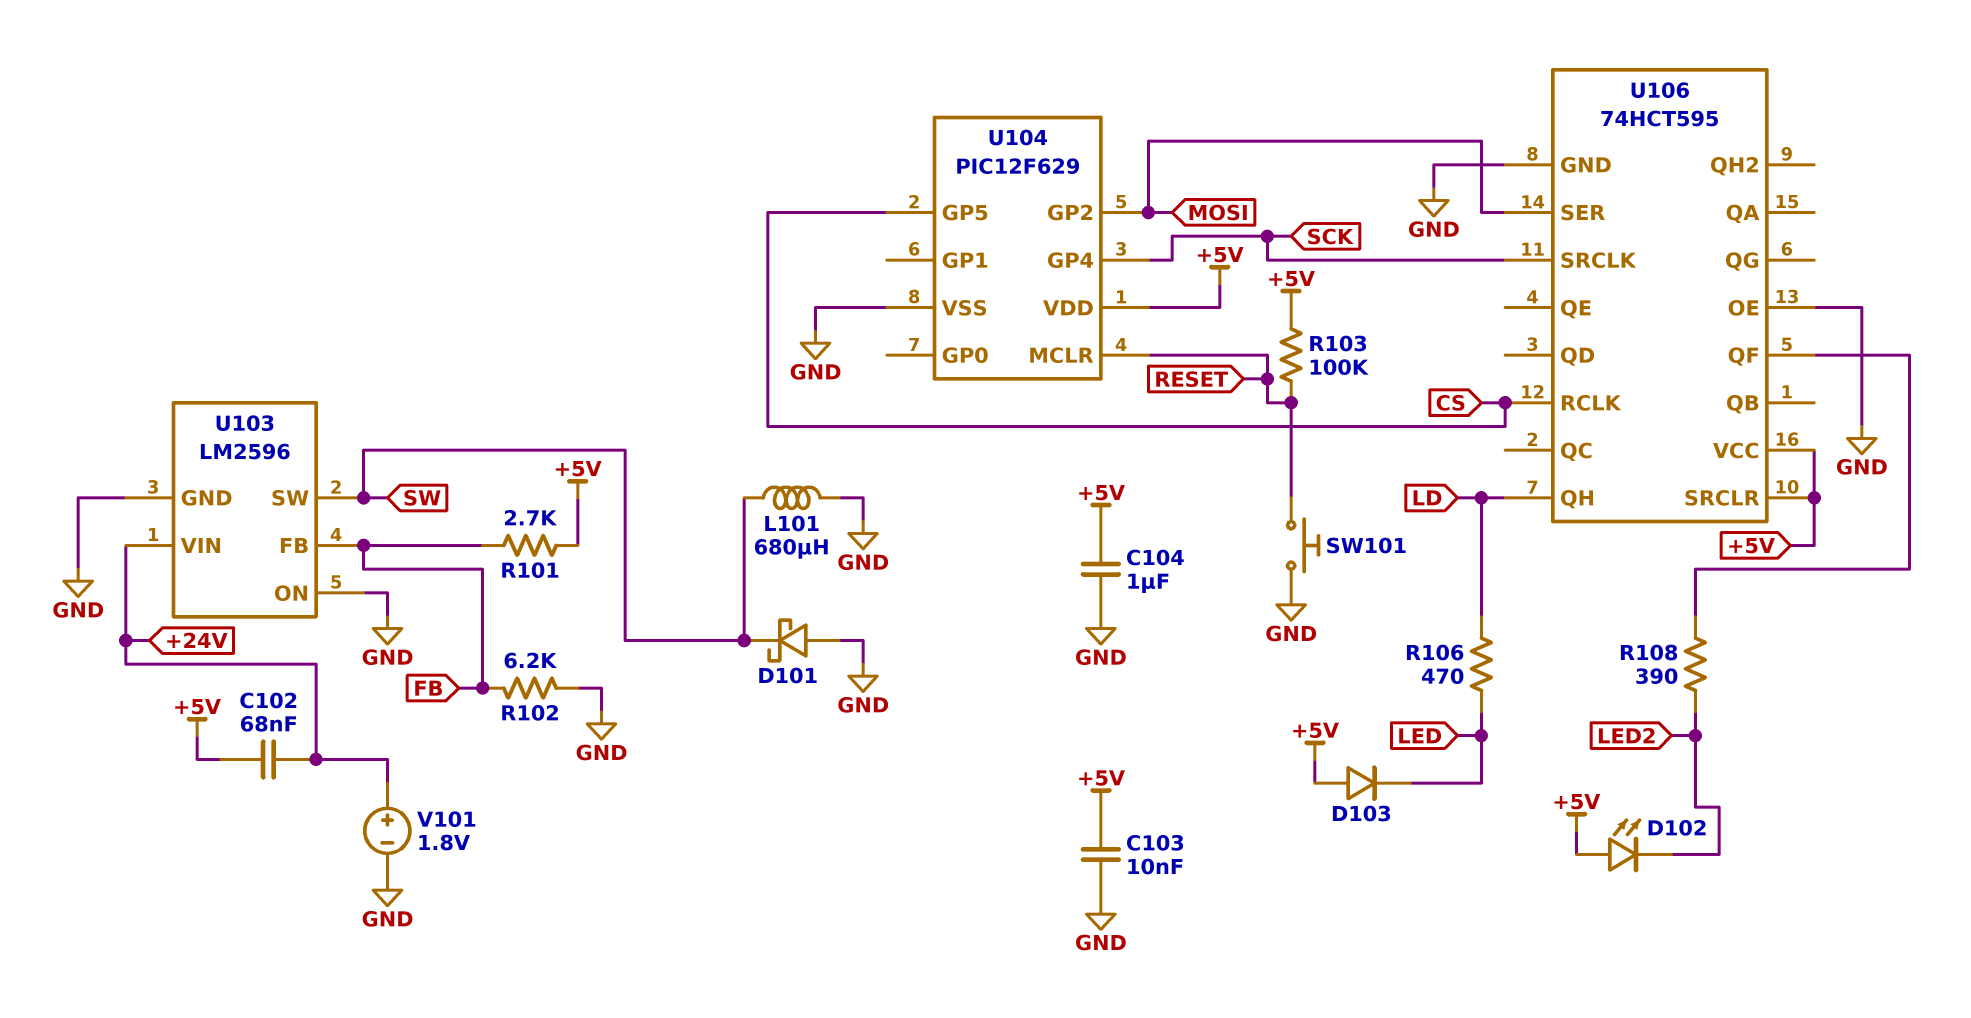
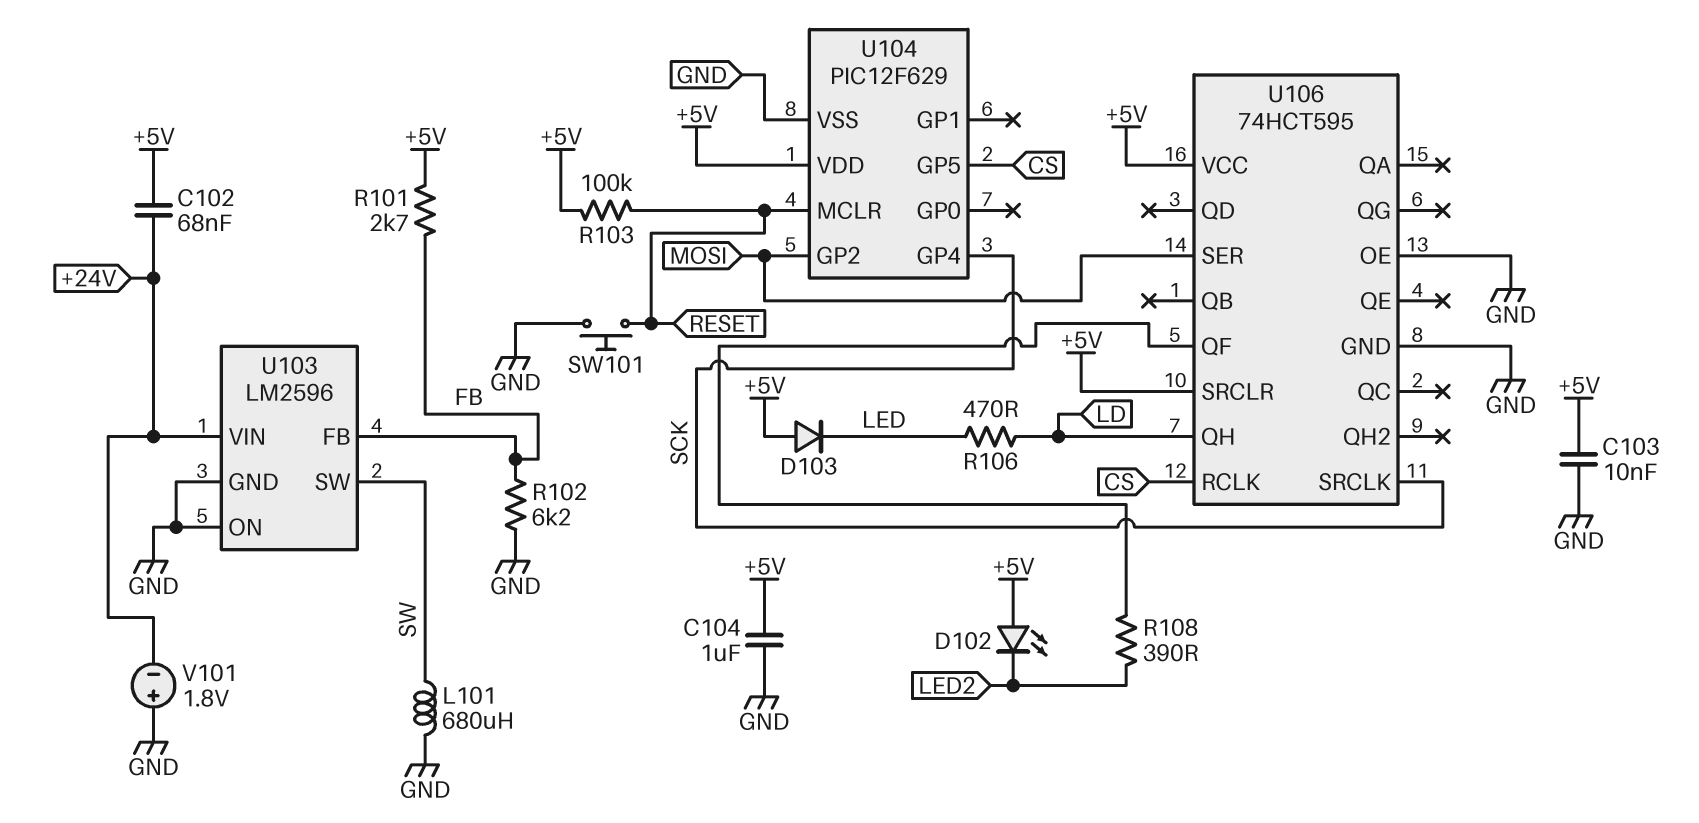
D101: schottky (A GND, K SW) -> none
V101: 1.8V (plus +24V, minus GND) -> 1.8V (plus GND, minus +24V)

